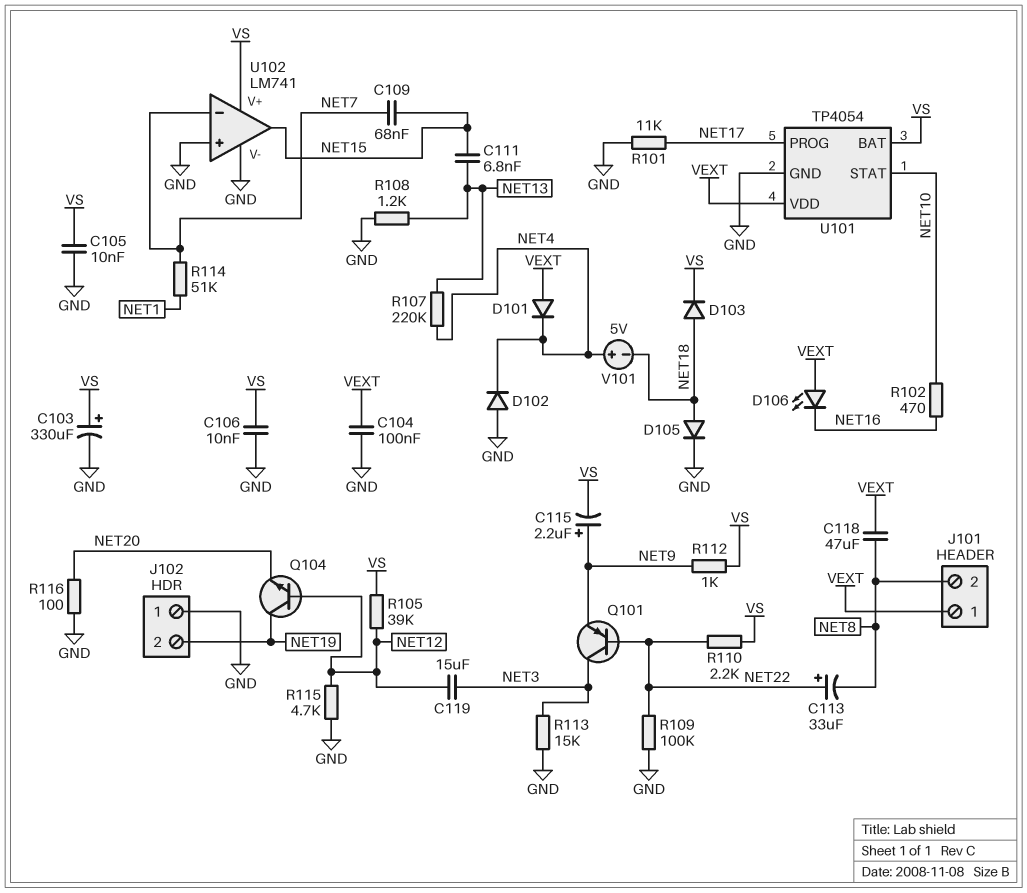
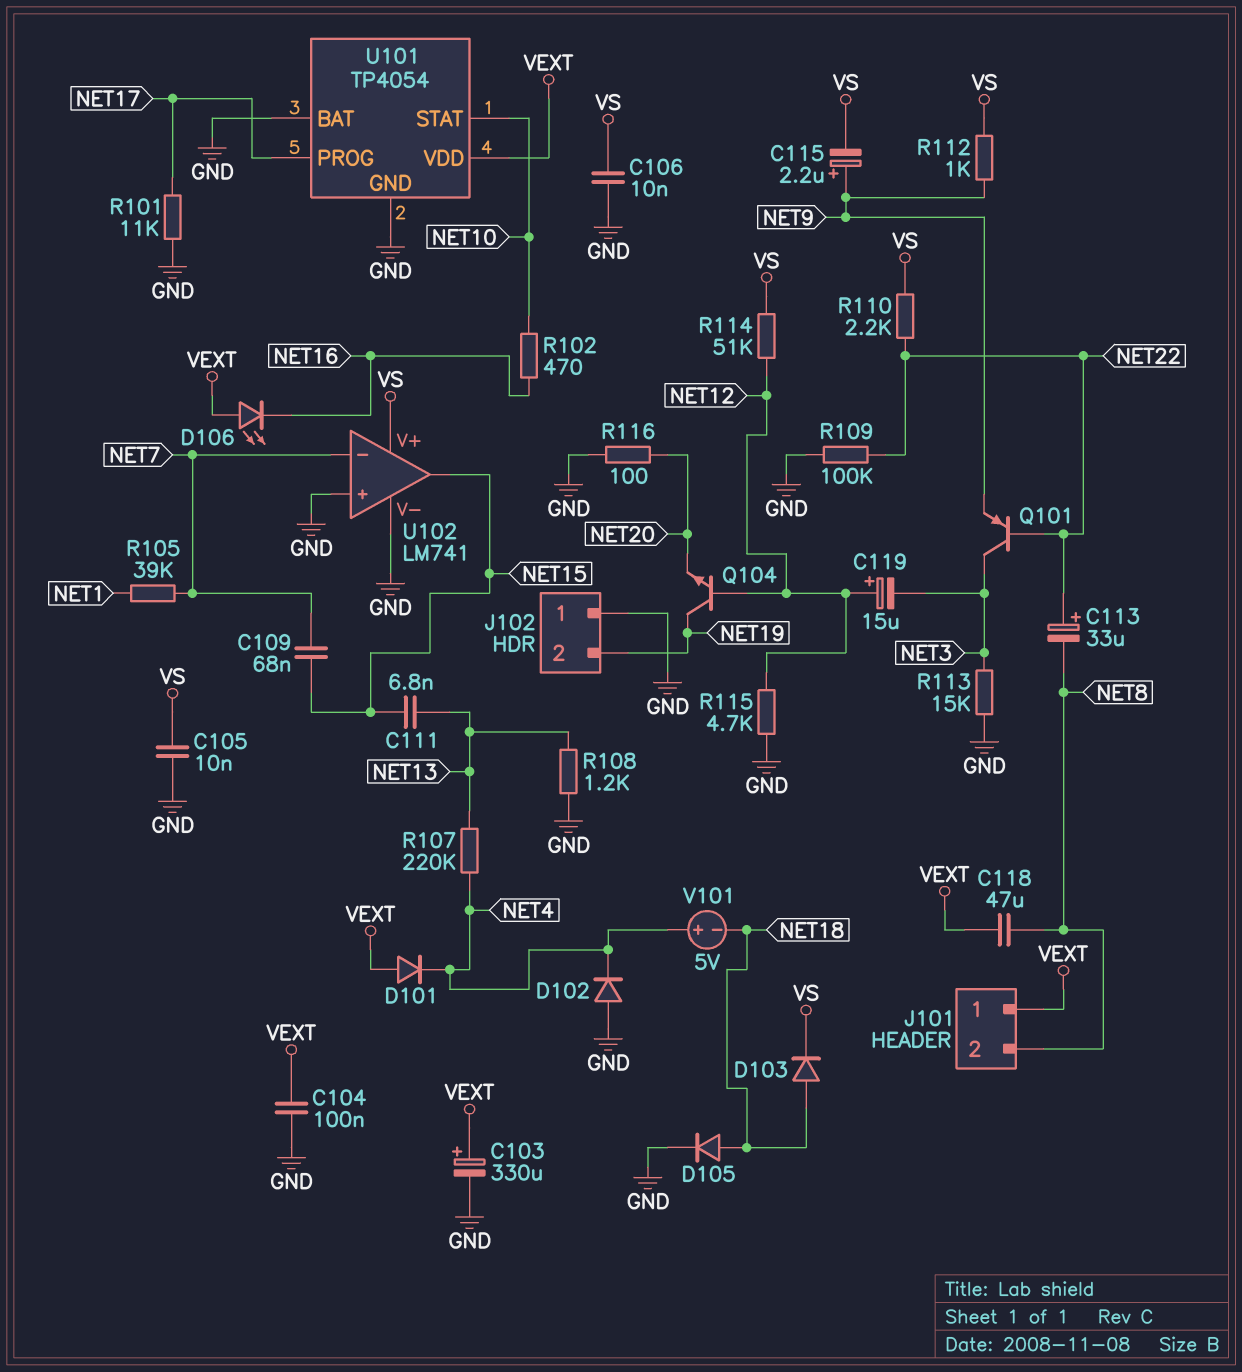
C103: 330uF (plus VS, minus GND) -> 330uF (plus VEXT, minus GND)
C119: 15uF (NET3, NET12) -> 15uF (plus NET12, minus NET3)
R105: 39k (NET12, VS) -> 39k (NET1, NET7)
R114: 51k (NET1, NET7) -> 51k (NET12, VS)
U101 pin BAT: VS -> GND

